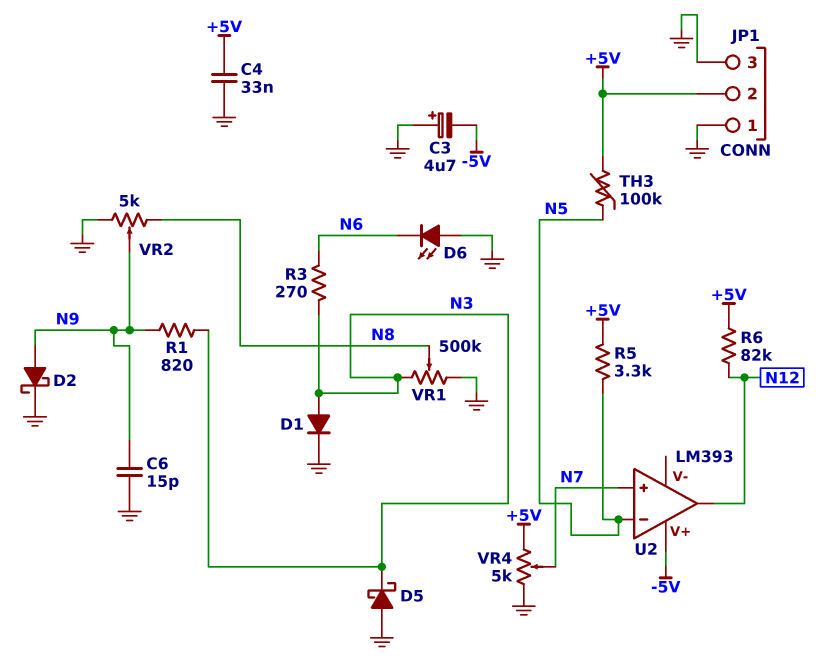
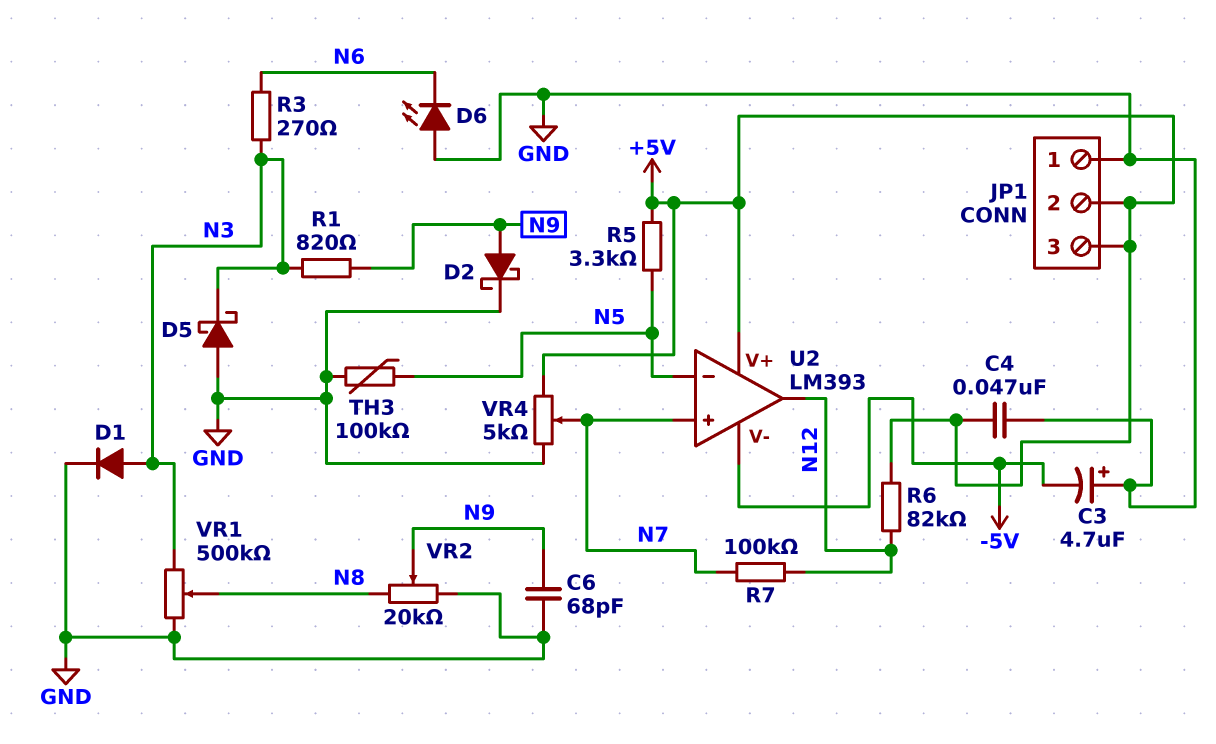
C4: 33nF (+5V, GND) -> 47nF (+5V, GND)
C6: 15pF (GND, N9) -> 68pF (GND, N9)
JP1 pin 3: GND -> +5V
R7: none -> 100k (N7, N12)
TH3: 100k (+5V, N5) -> 100k (GND, N5)
U2 pin V+: -5V -> +5V
U2 pin V-: none -> -5V
VR2: 5k (GND, N8, wiper N9) -> 20k (GND, N8, wiper N9)

